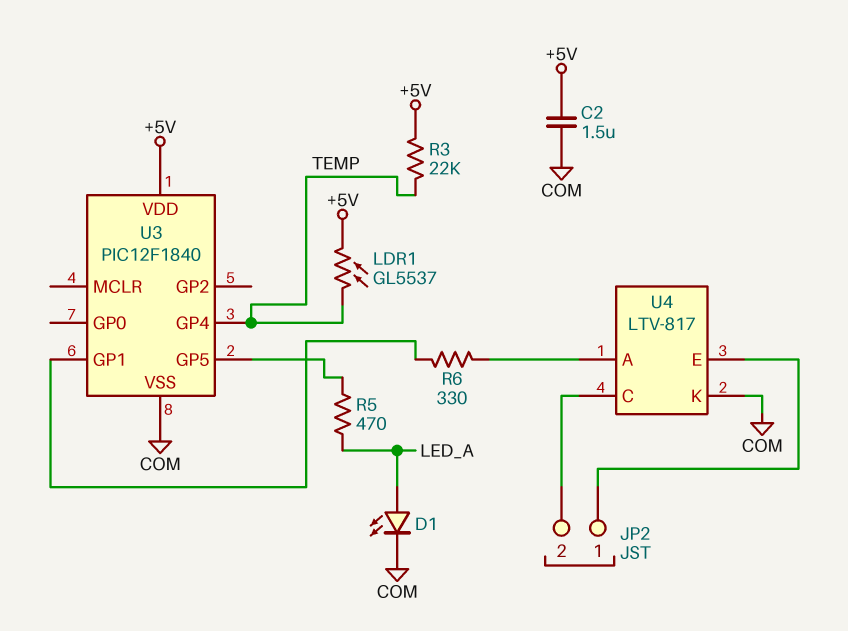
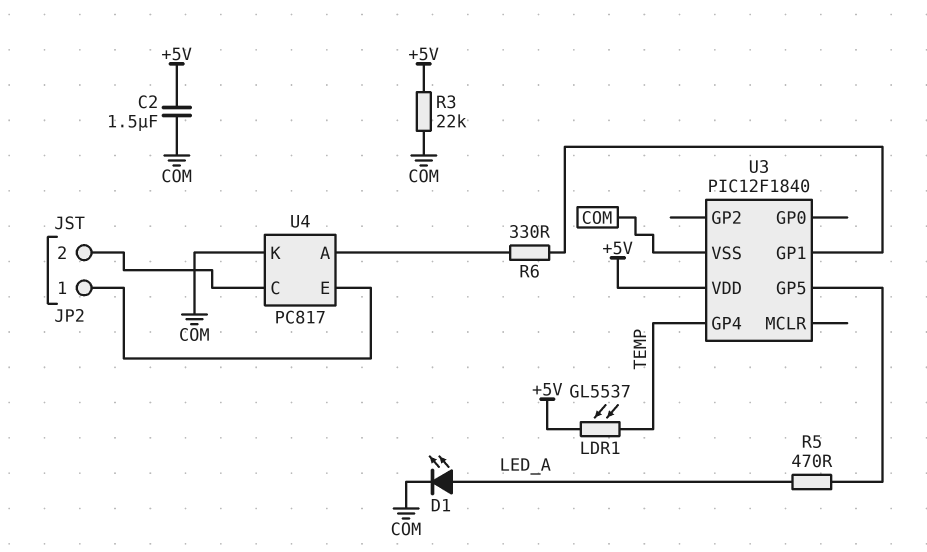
R3: 22k (+5V, TEMP) -> 22k (+5V, COM)
U4: LTV-817 -> PC817

